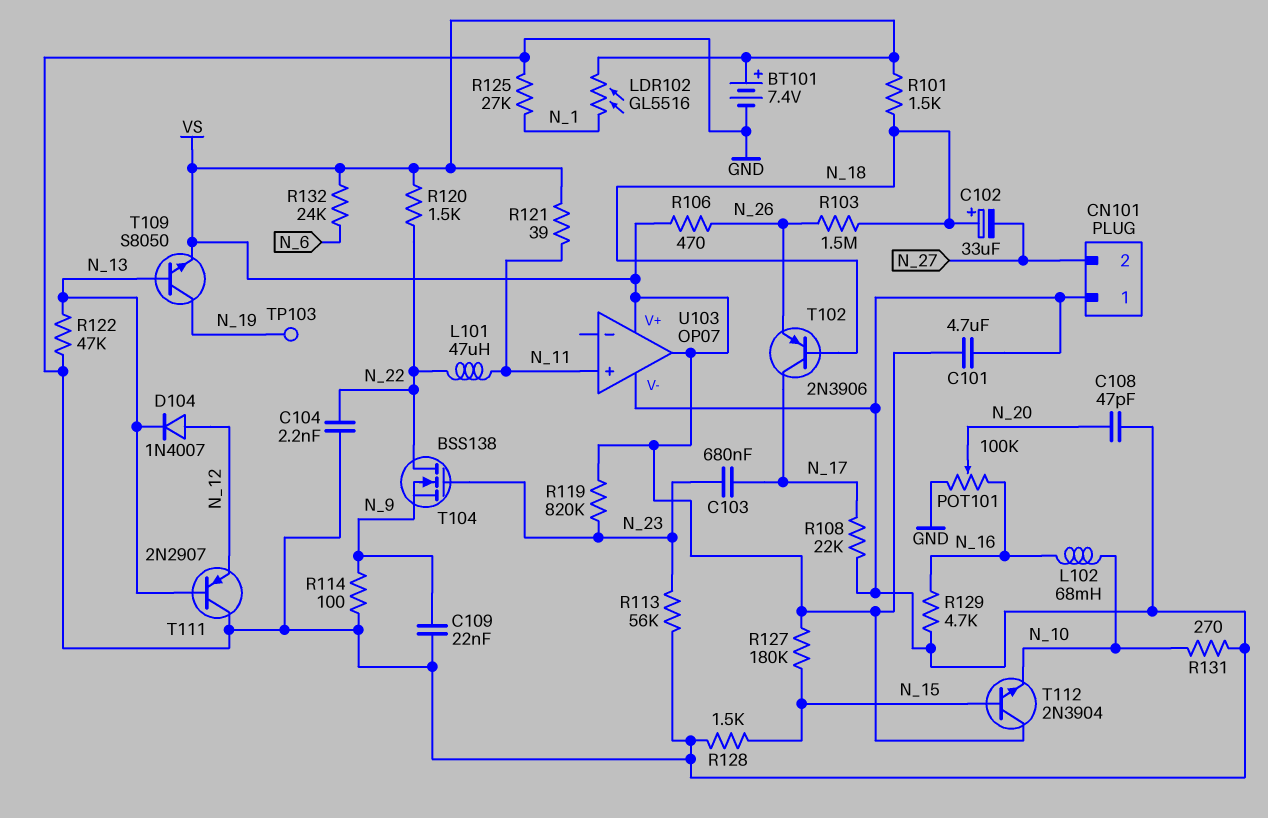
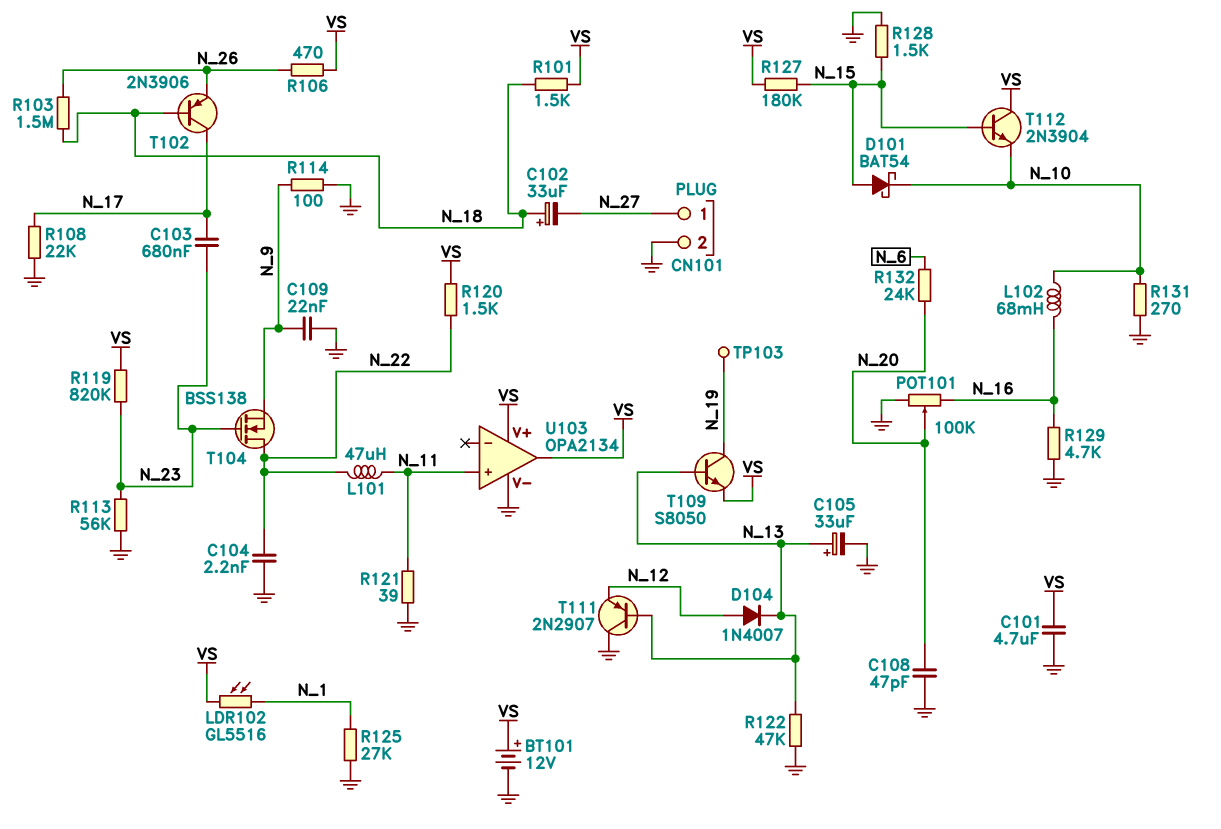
BT101: 7.4V (plus VS, minus GND) -> 12V (plus VS, minus GND)
C105: none -> 33uF (plus N_13, minus GND)
CN101 pin 1: GND -> N_27
CN101 pin 2: N_27 -> GND
D101: none -> schottky BAT54 (A N_15, K N_10)
R121: 39 (N_11, VS) -> 39 (GND, N_11)
R132: 24k (N_6, VS) -> 24k (N_6, N_20)
U103: OP07 -> OPA2134

